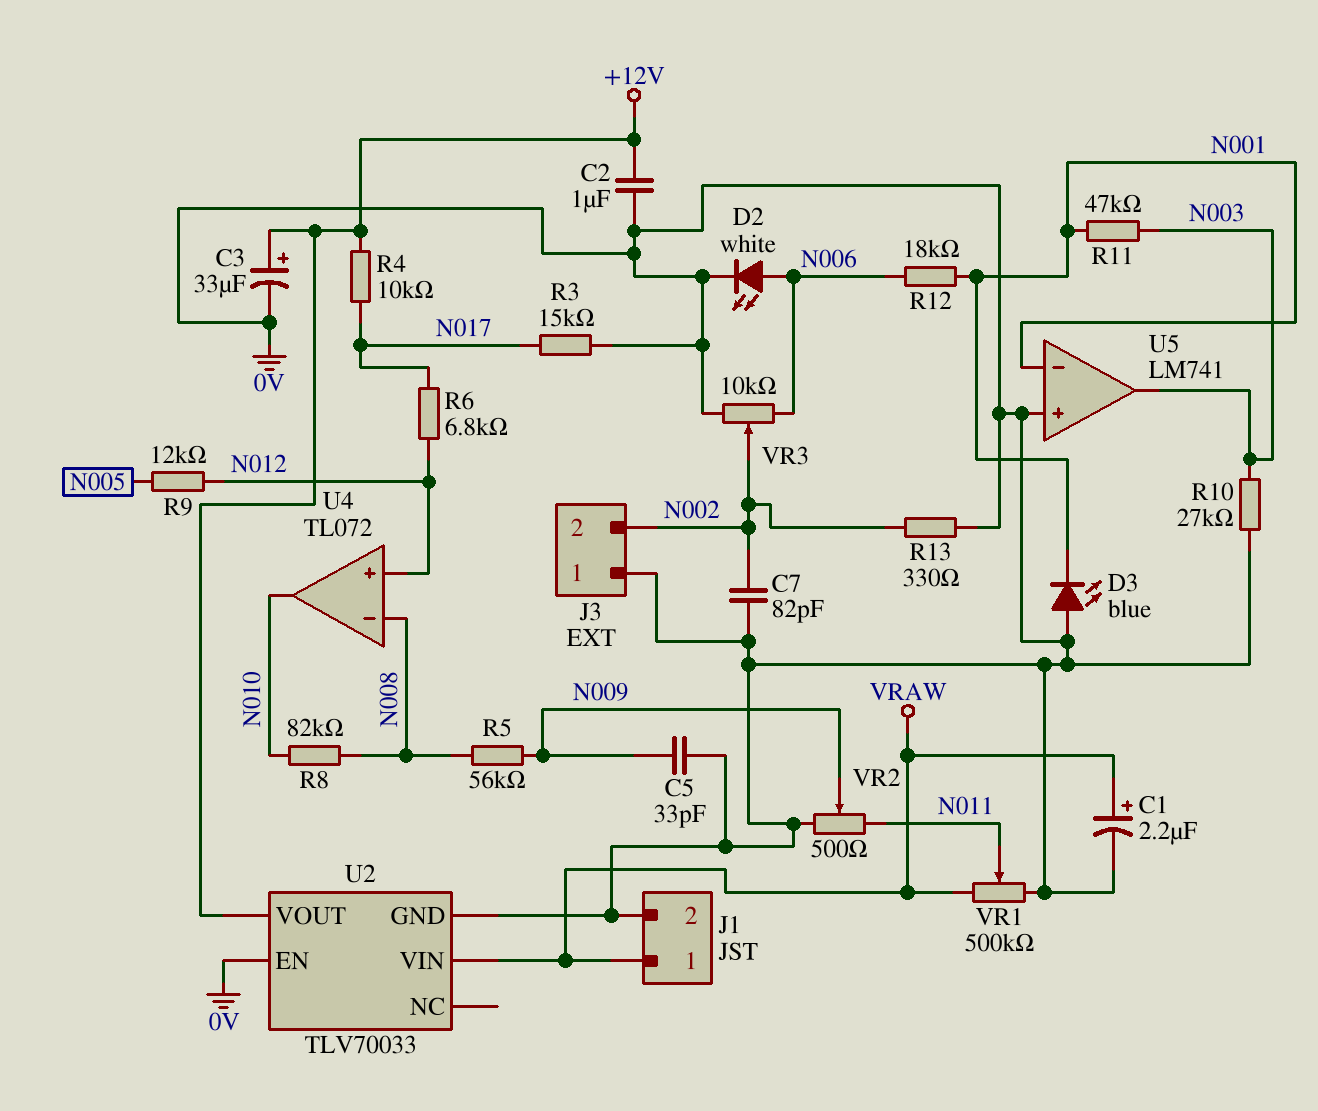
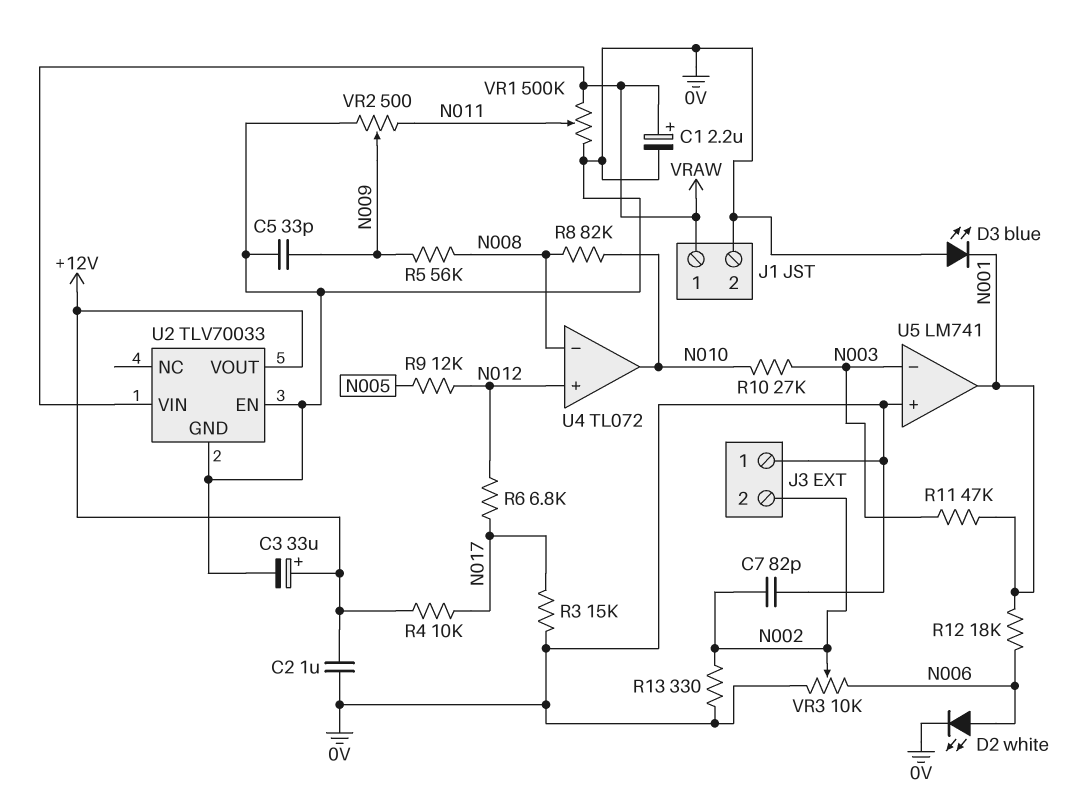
R10: 27k (0V, N003) -> 27k (N003, N010)
U5 pin in-: N001 -> N003
U5 pin out: N003 -> N001

